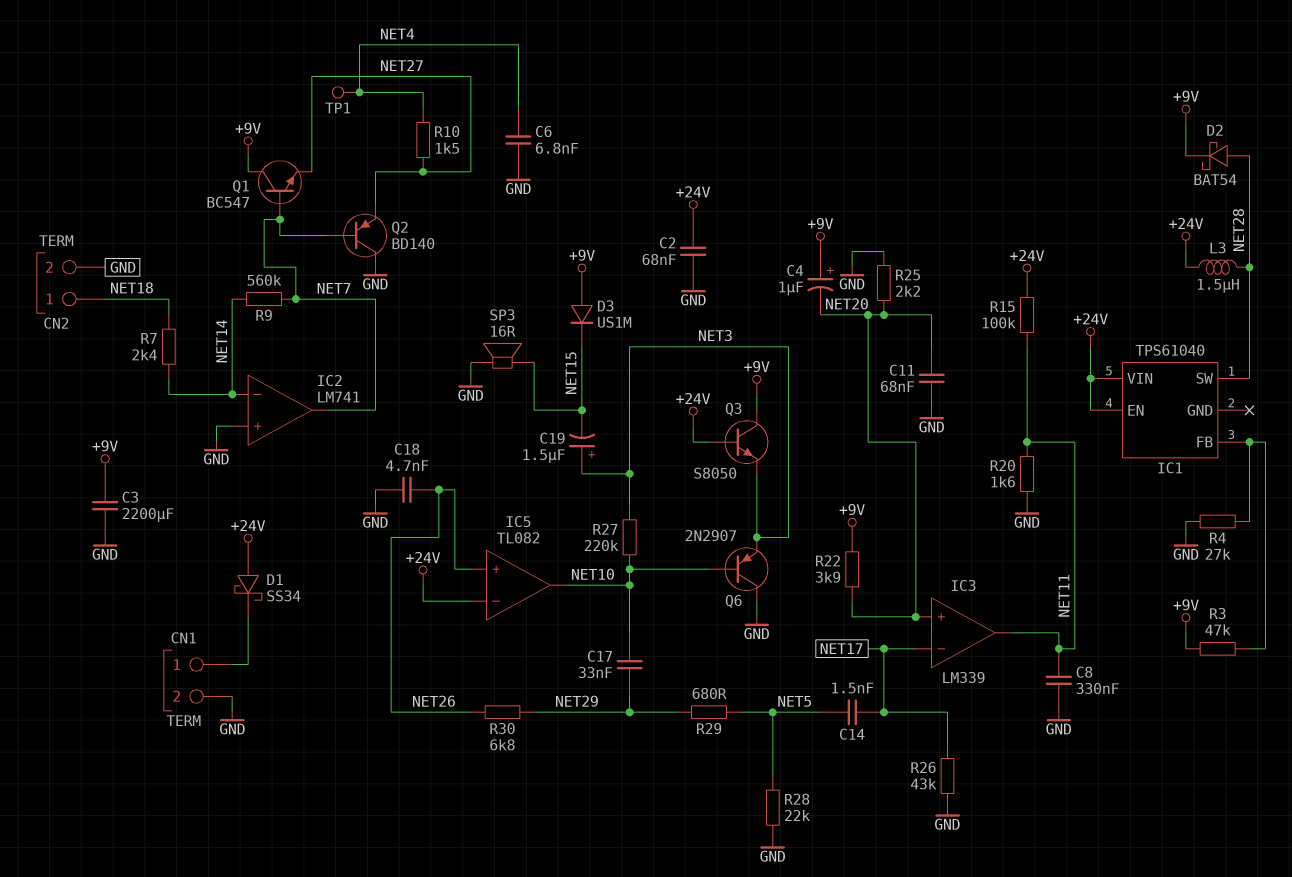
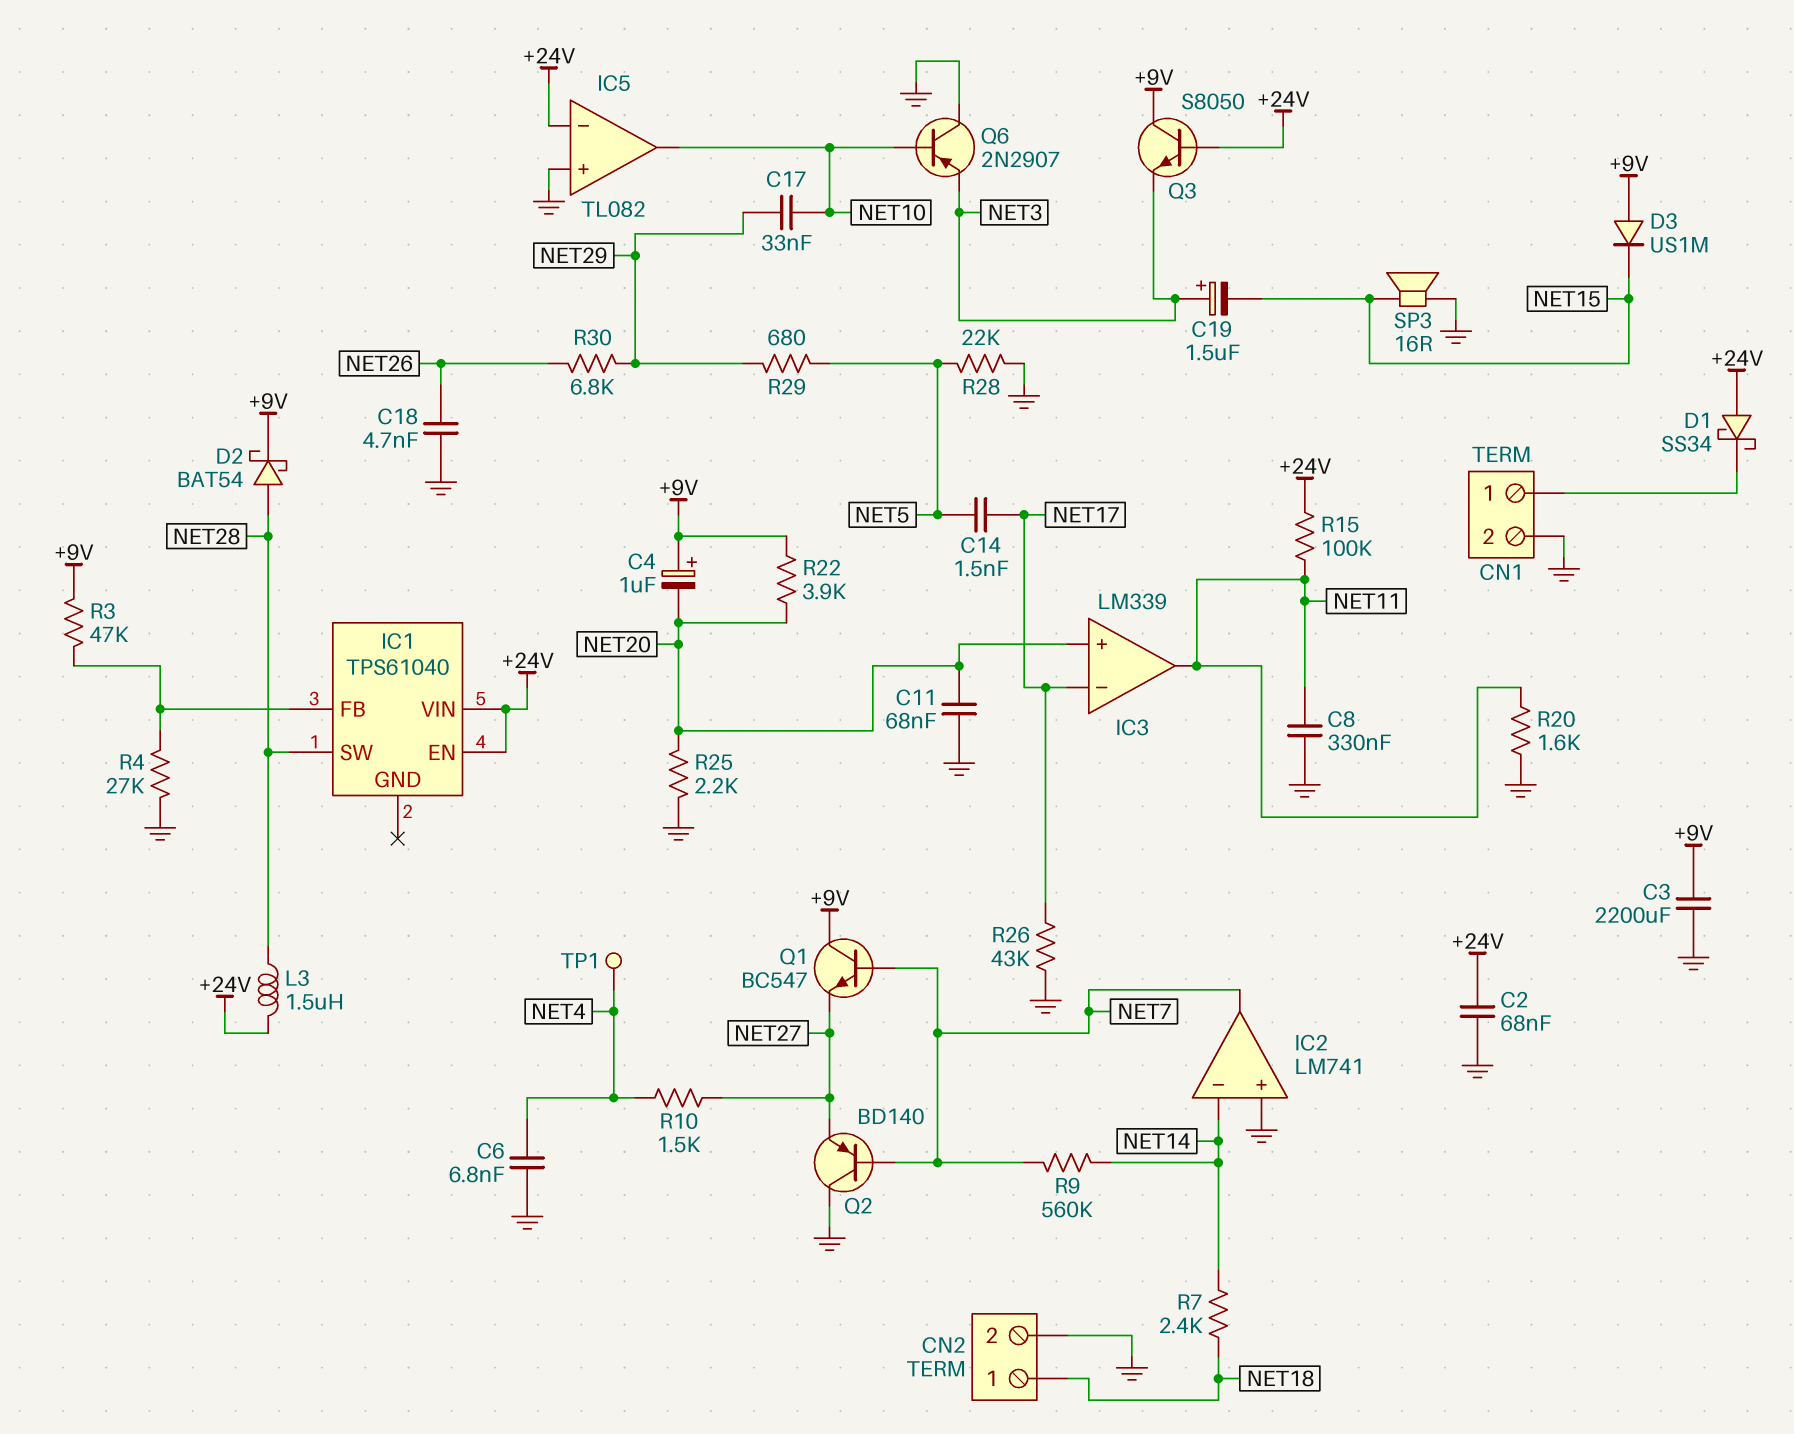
IC5 pin in+: NET26 -> GND
R27: 220k (NET3, NET10) -> none

